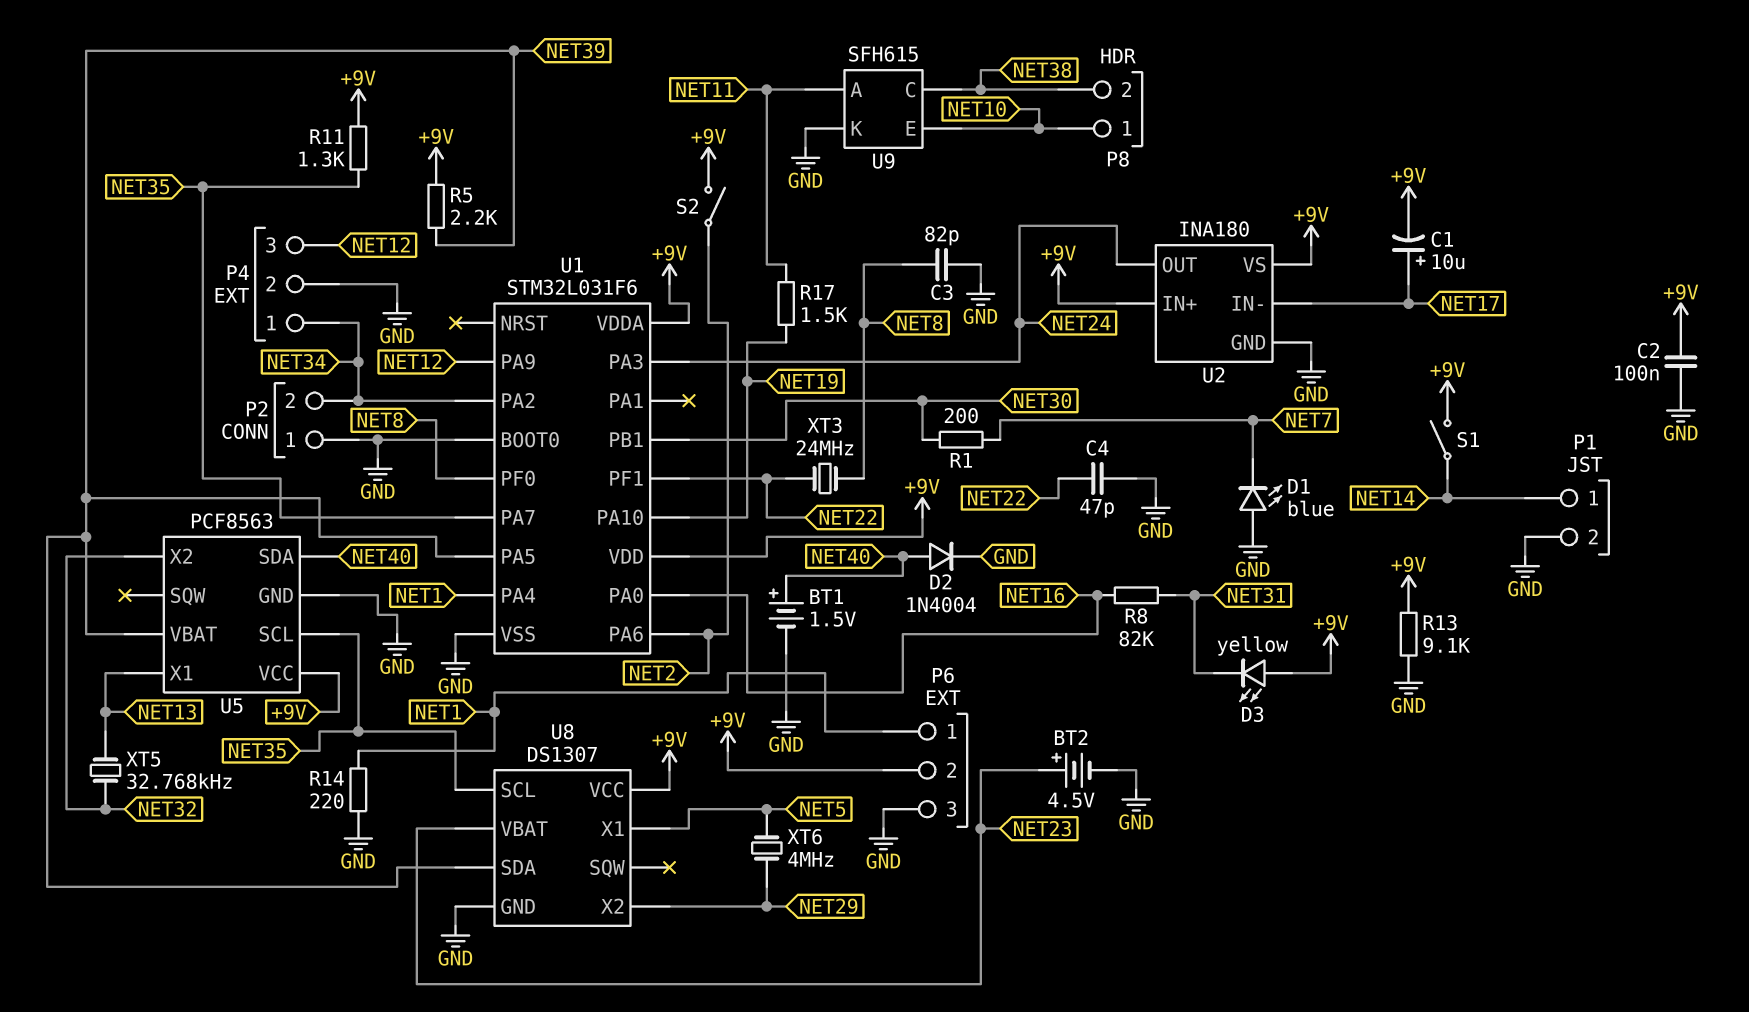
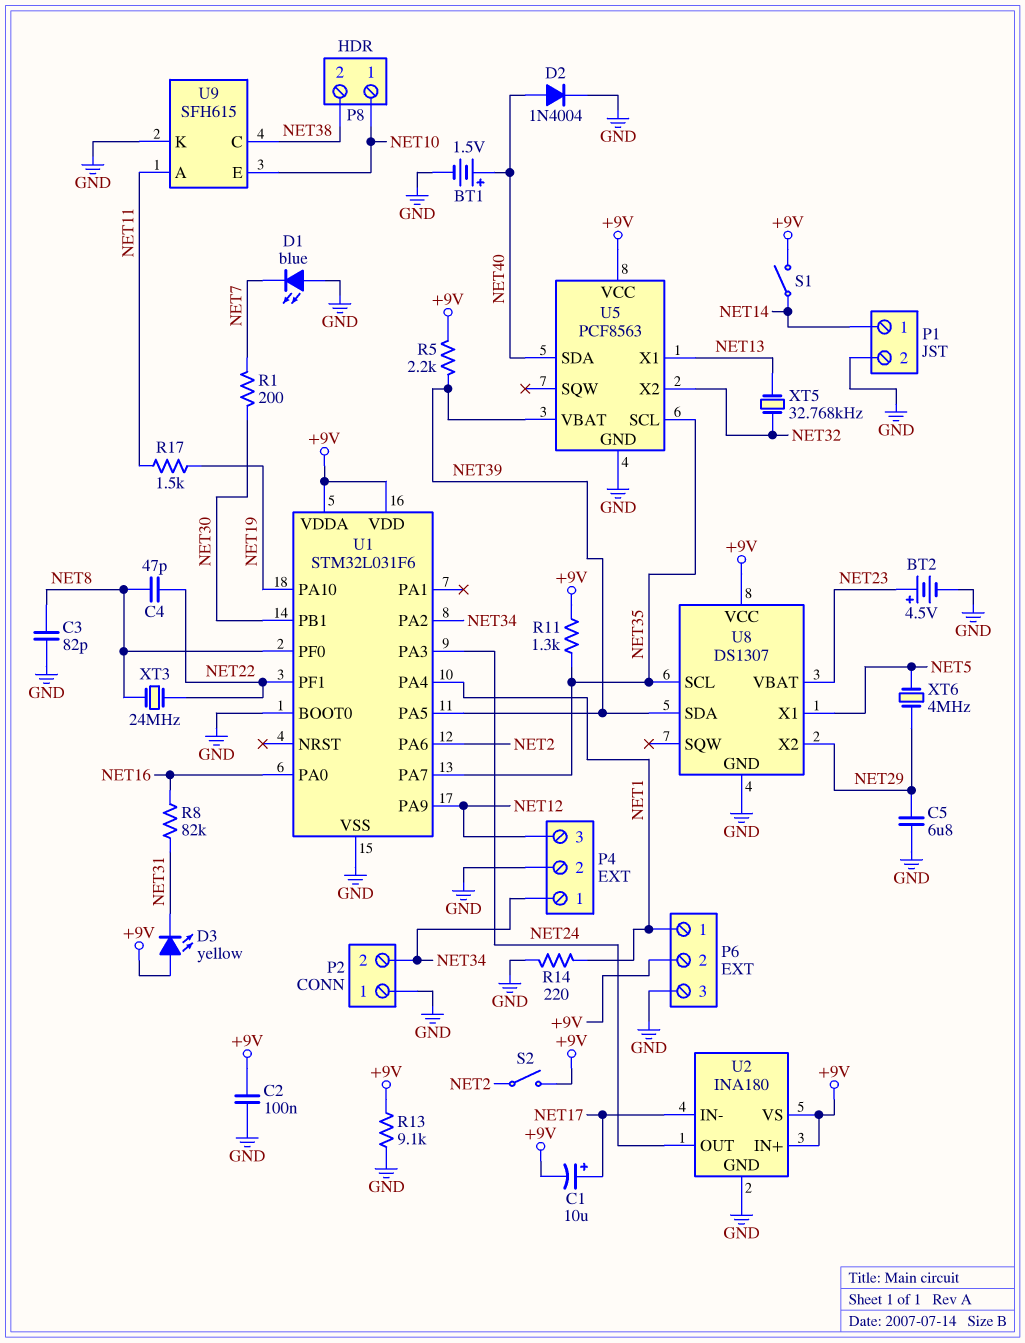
C4: 47pF (GND, NET22) -> 47pF (NET8, NET22)
C5: none -> 6.8uF (GND, NET29)

